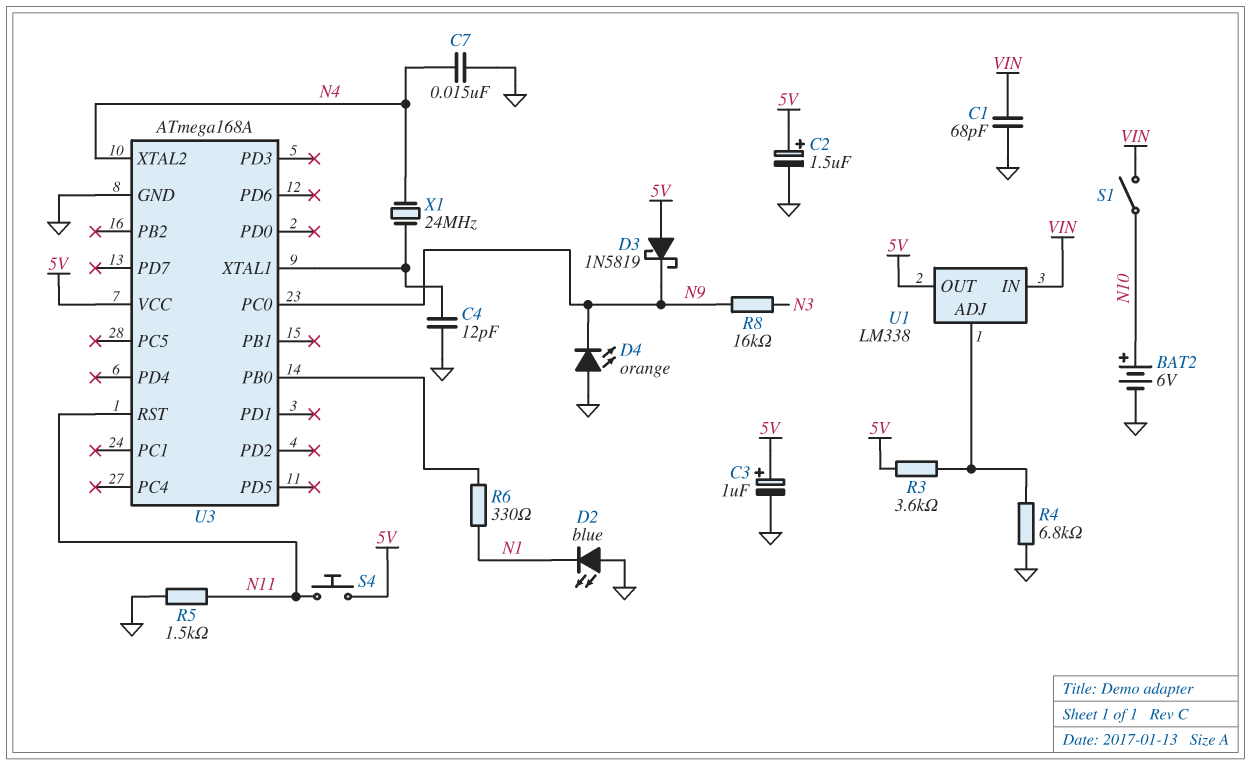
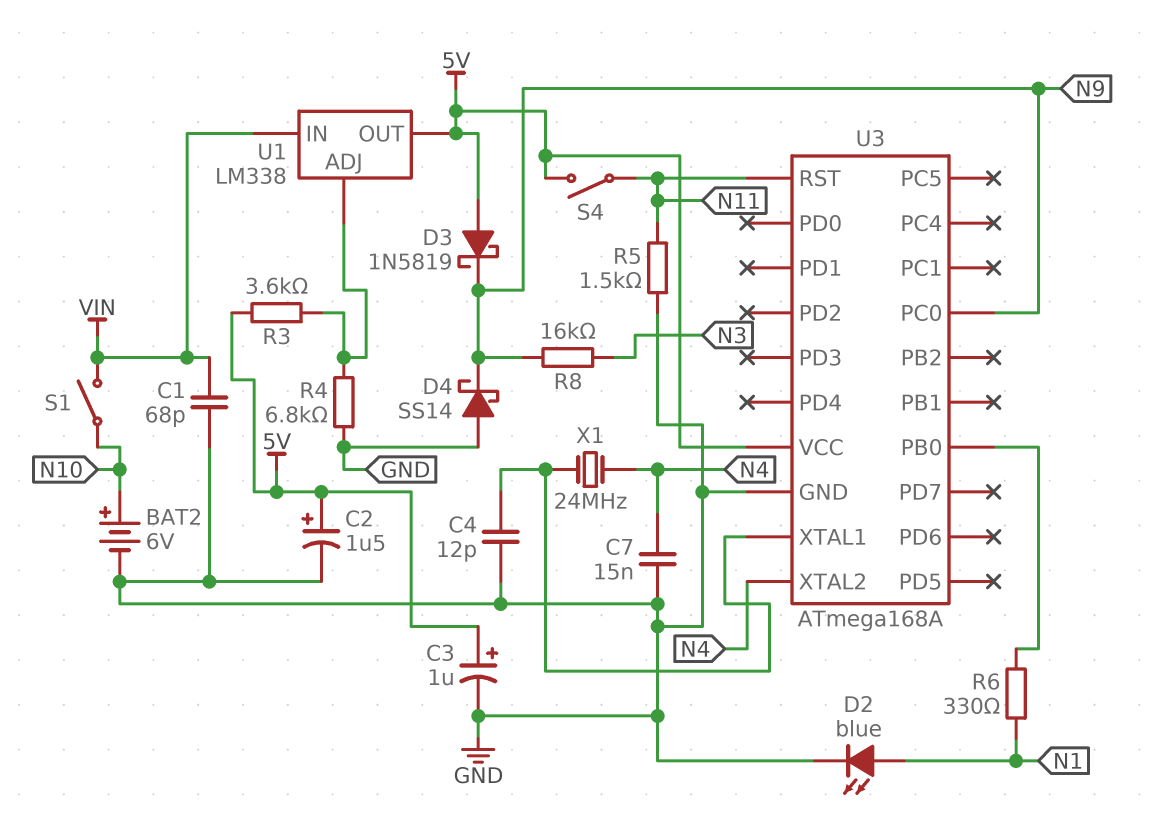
D2: LED blue (A GND, K N1) -> LED blue (A N1, K GND)
D4: LED orange (A GND, K N9) -> schottky SS14 (A GND, K N9)
S4: button (5V, N11) -> switch (5V, N11)

